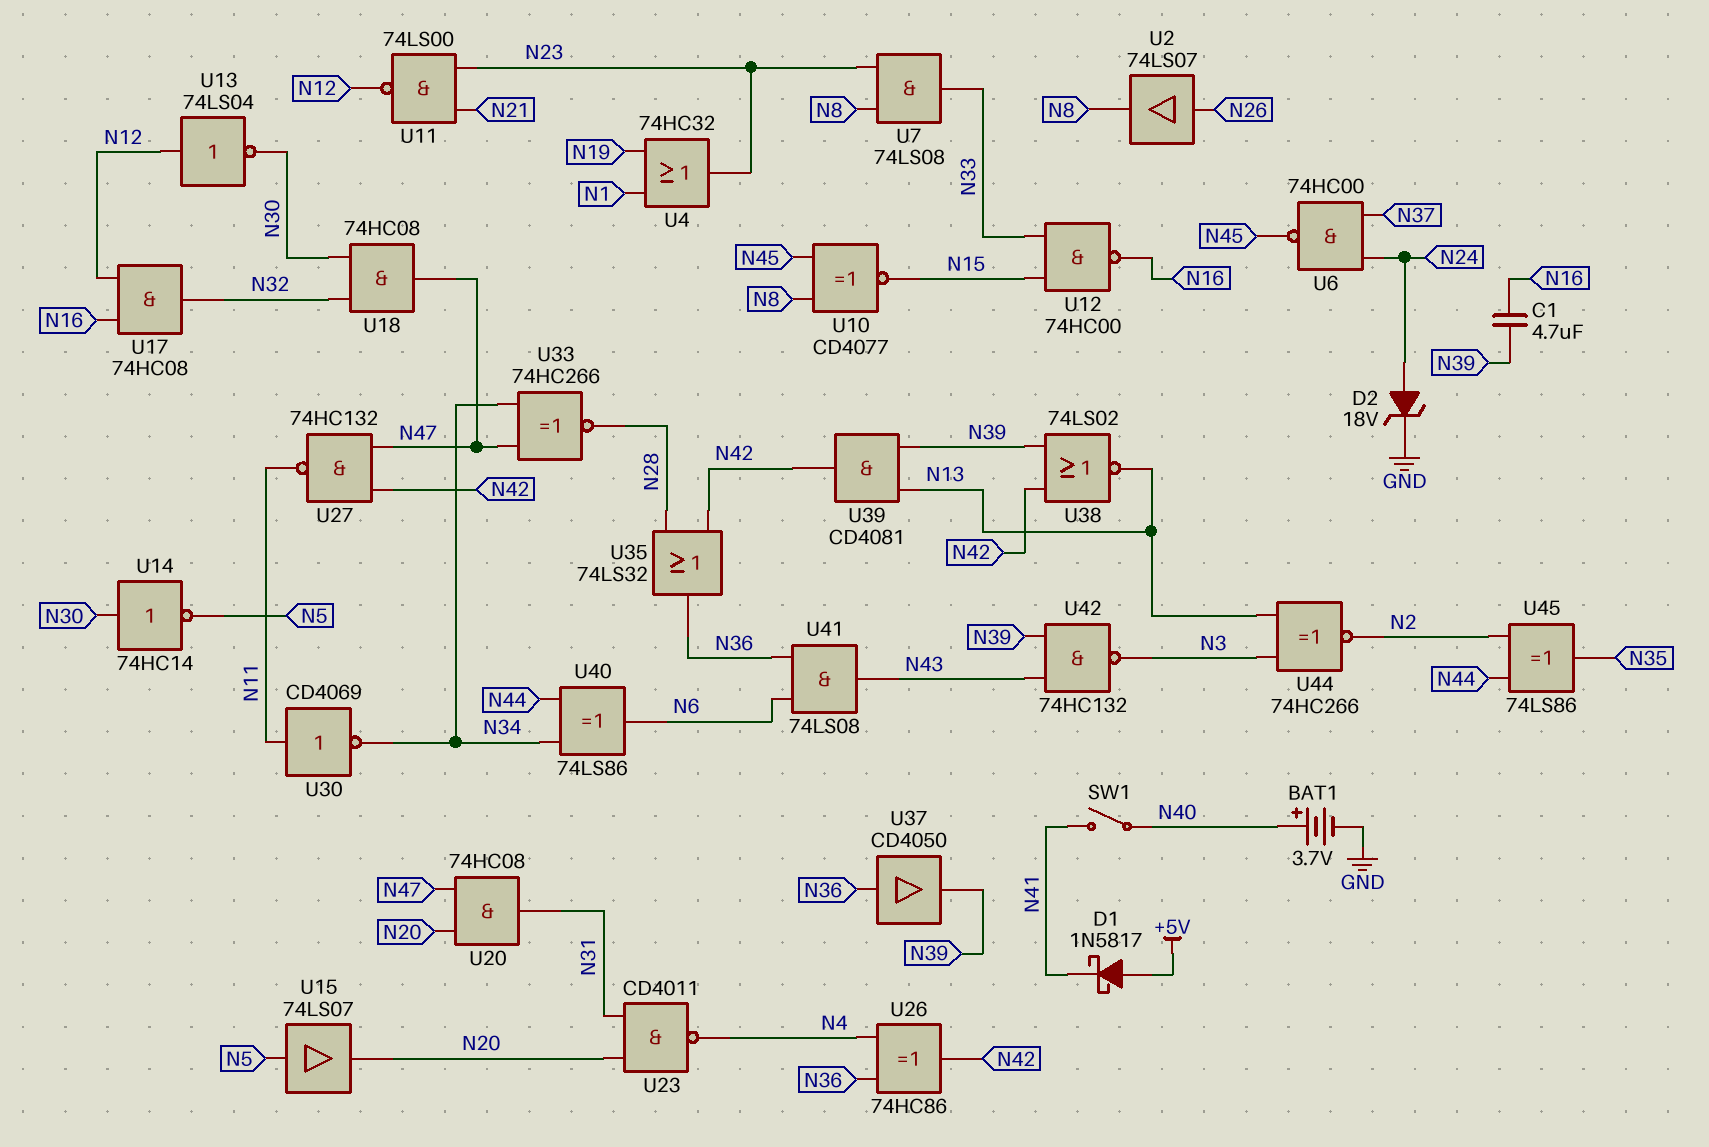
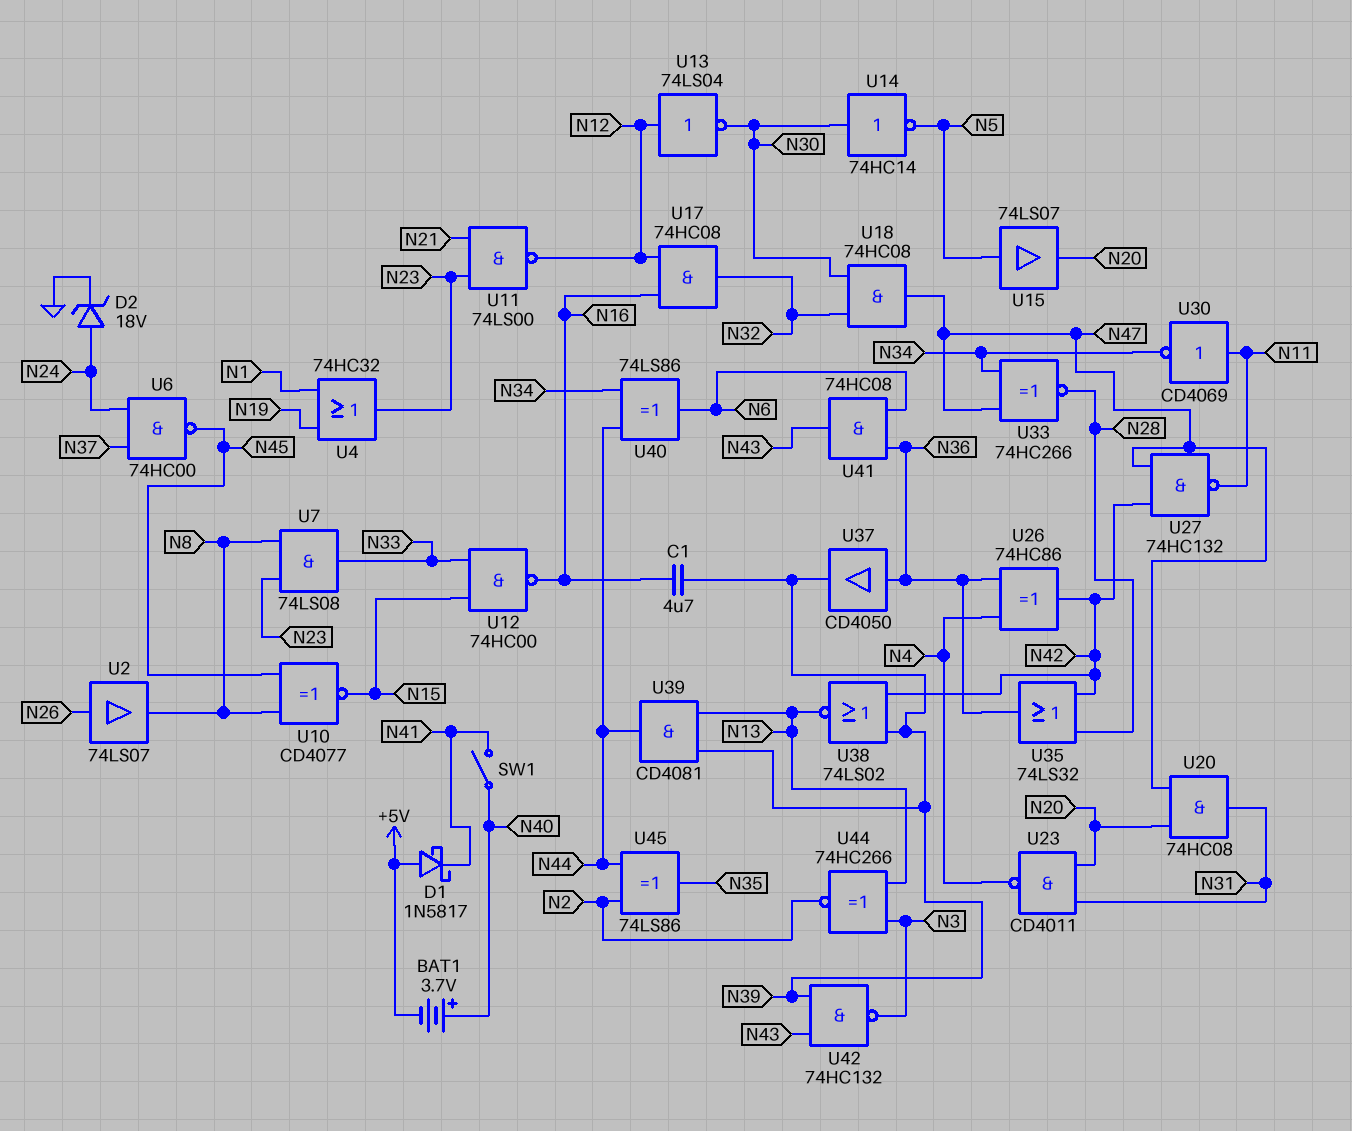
BAT1: 3.7V (plus N40, minus GND) -> 3.7V (plus N40, minus +5V)
U39: AND CD4081 (in N13, in N39, out N42) -> AND CD4081 (in N13, in N39, out N44)
U41: AND 74LS08 (in N6, in N36, out N43) -> AND 74HC08 (in N6, in N36, out N43)

